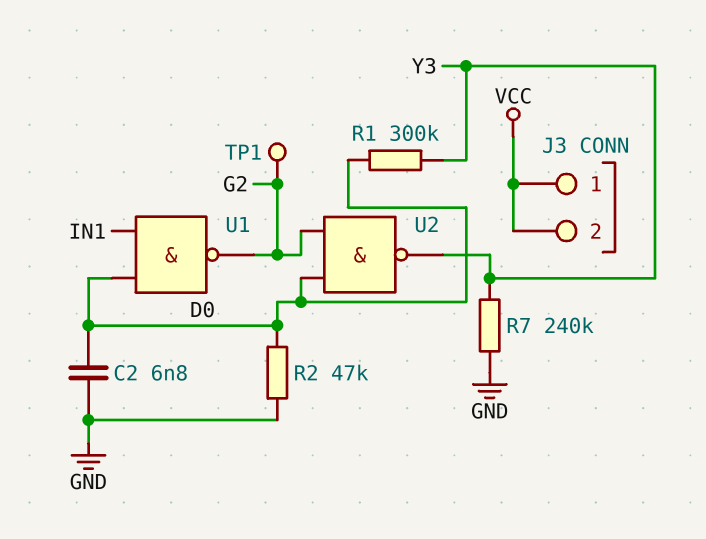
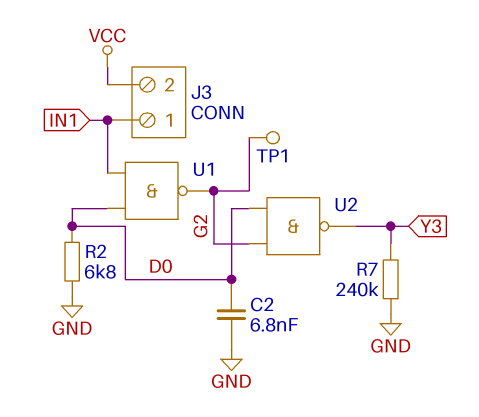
J3 pin 1: VCC -> IN1
R1: 300k (D0, Y3) -> none
R2: 47k (D0, GND) -> 6.8k (D0, GND)

